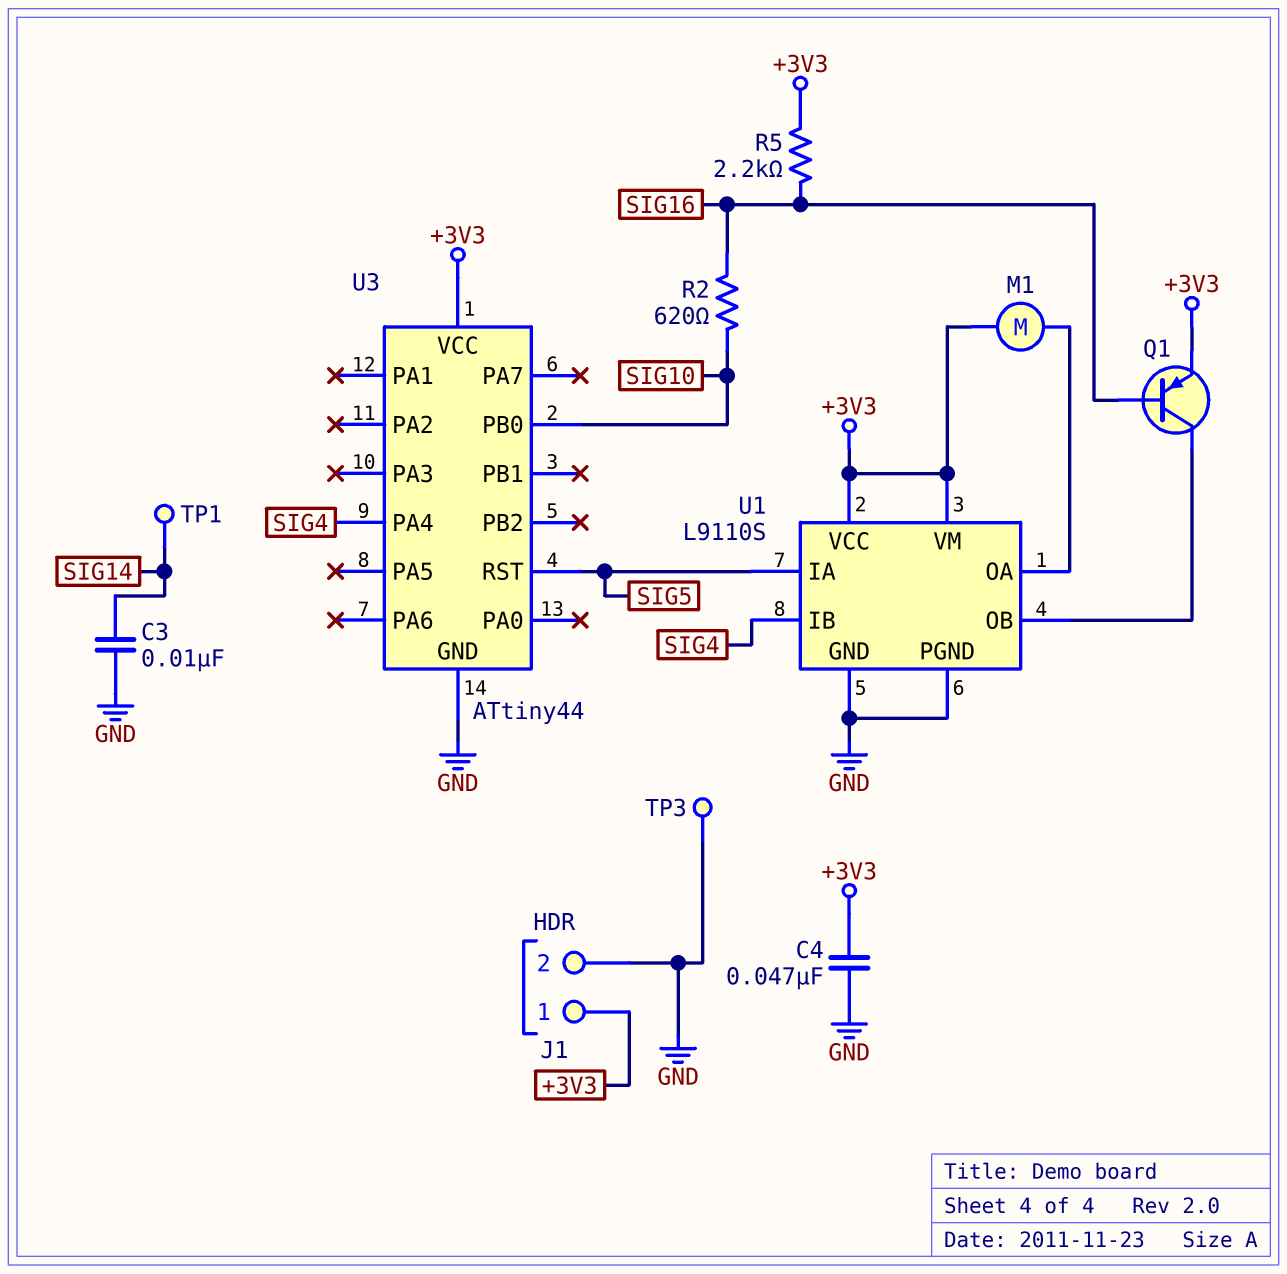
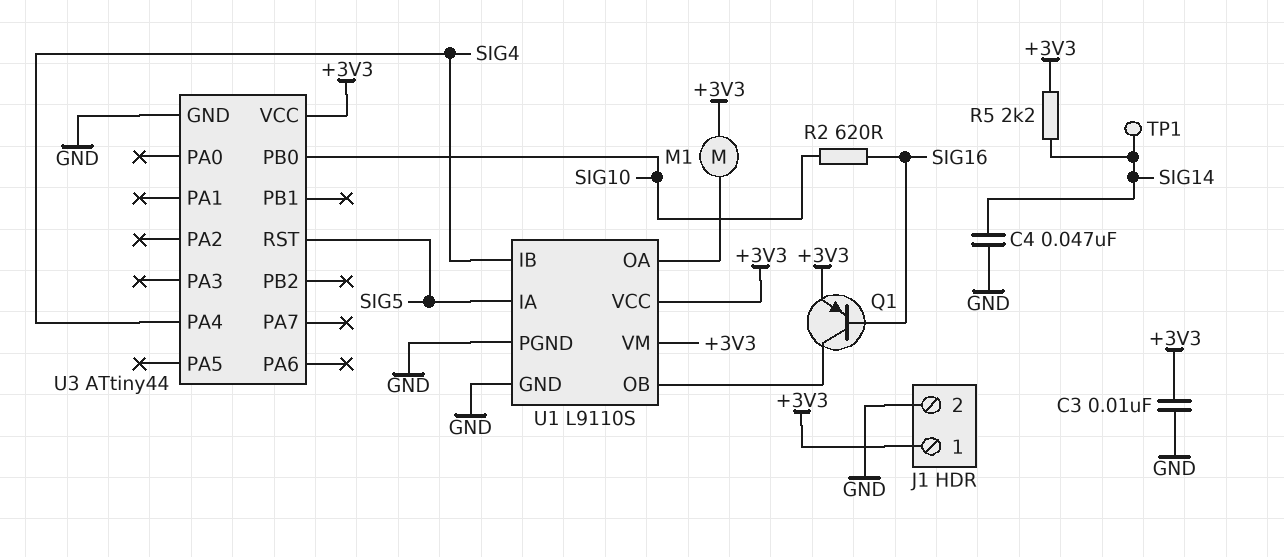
C3: 10nF (GND, SIG14) -> 10nF (+3V3, GND)
C4: 47nF (+3V3, GND) -> 47nF (GND, SIG14)
R5: 2.2k (+3V3, SIG16) -> 2.2k (+3V3, SIG14)
TP3: test point (GND) -> none

